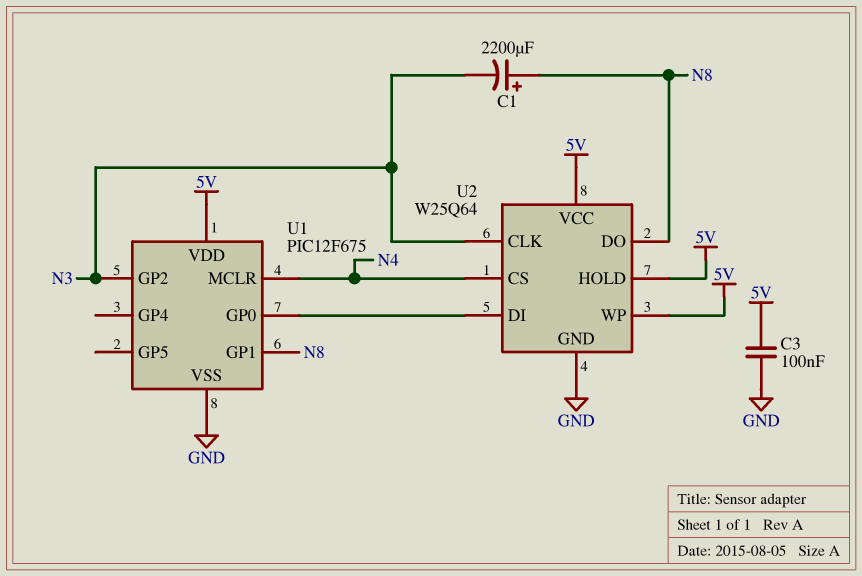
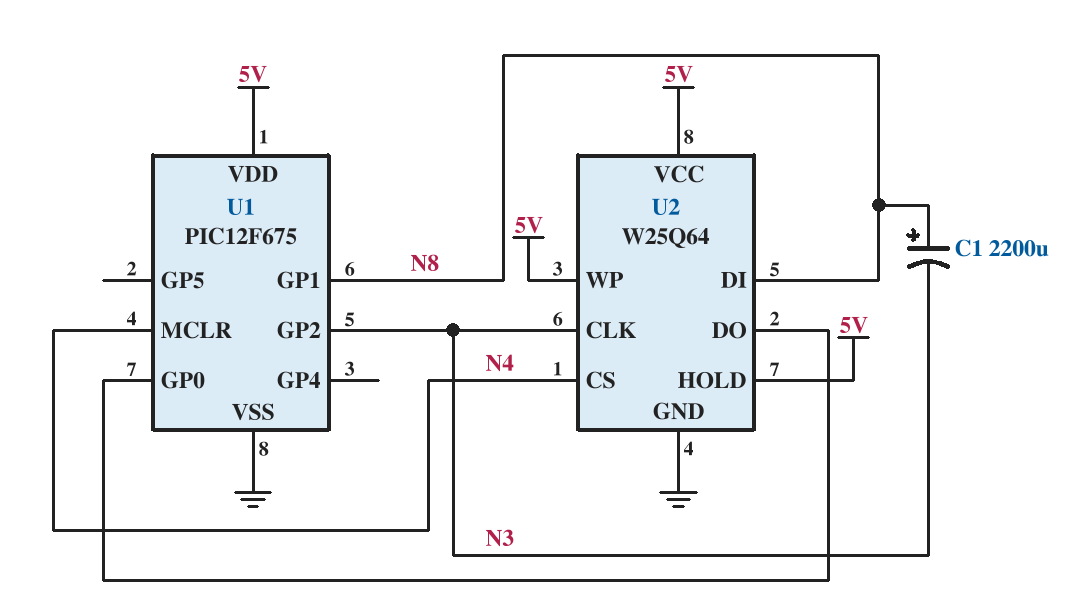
C3: 100nF (5V, GND) -> none
U2 pin DI: U1/GP0 -> N8
U2 pin DO: N8 -> U1/GP0

